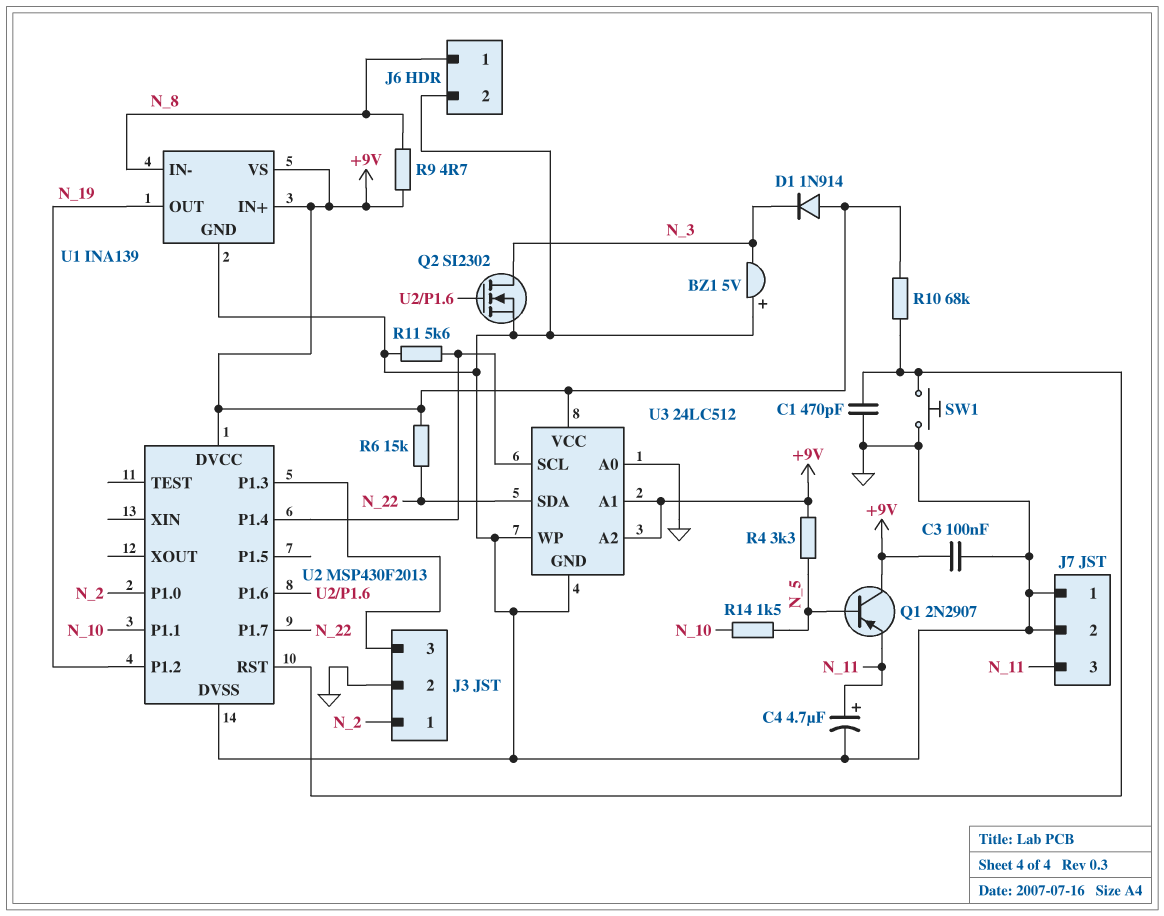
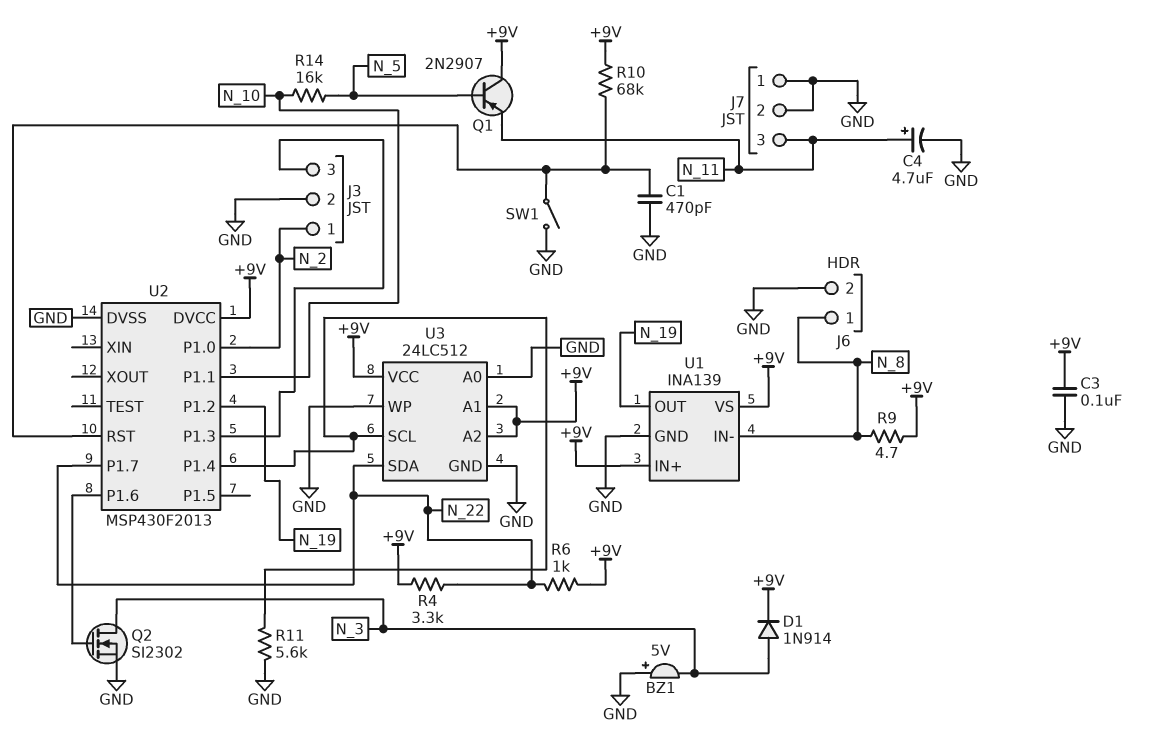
D1: diode 1N914 (A +9V, K N_3) -> diode 1N914 (A N_3, K +9V)
R4: 3.3k (+9V, N_5) -> 3.3k (+9V, N_22)
R6: 15k (+9V, N_22) -> 1k (+9V, N_22)
R14: 1.5k (N_5, N_10) -> 16k (N_5, N_10)
SW1: button (GND, U2/RST) -> switch (GND, U2/RST)

